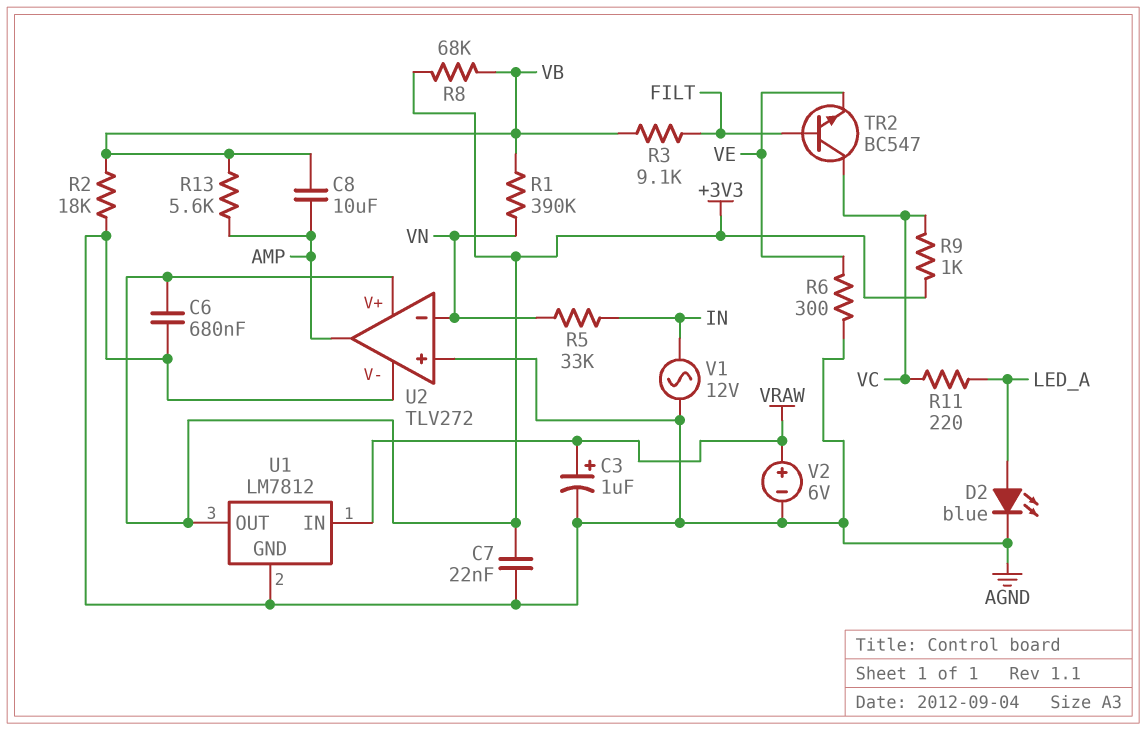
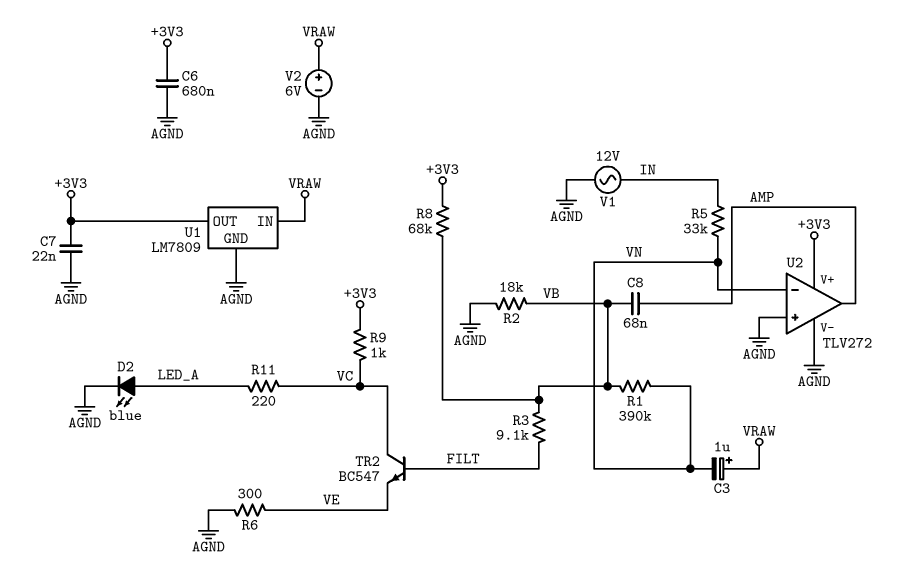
C3: 1uF (plus VRAW, minus AGND) -> 1uF (plus VRAW, minus VN)
C8: 10uF (AMP, VB) -> 68nF (AMP, VB)
R13: 5.6k (AMP, VB) -> none
U1: LM7812 -> LM7809

